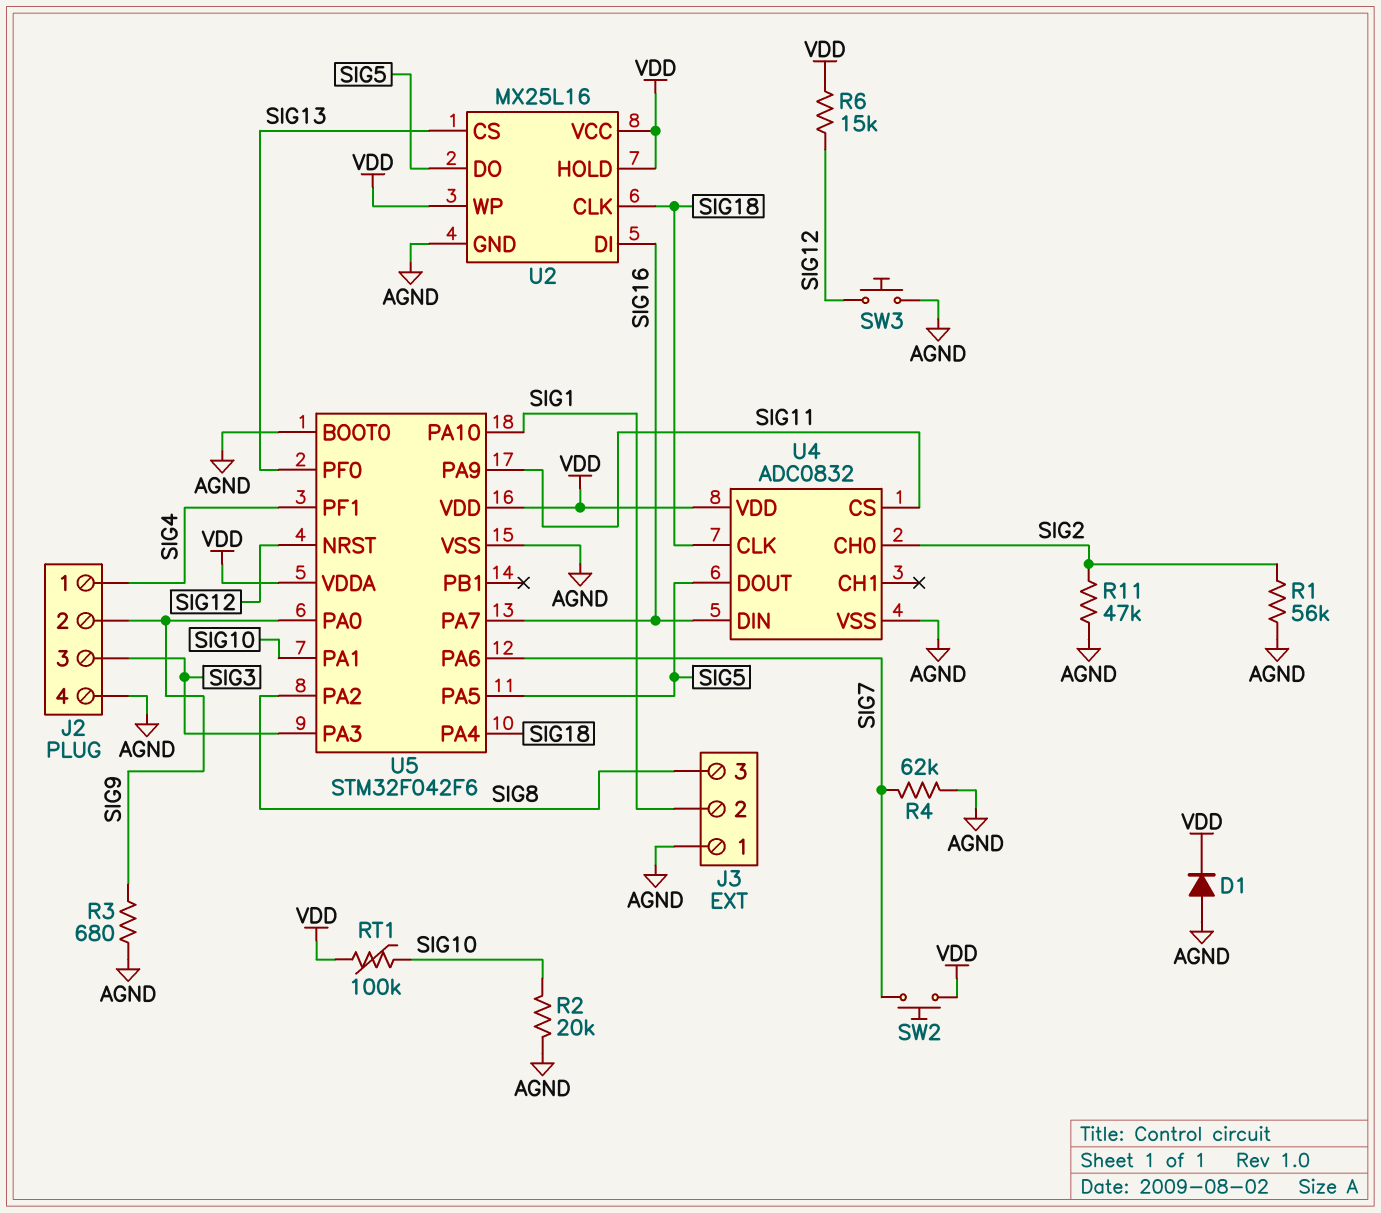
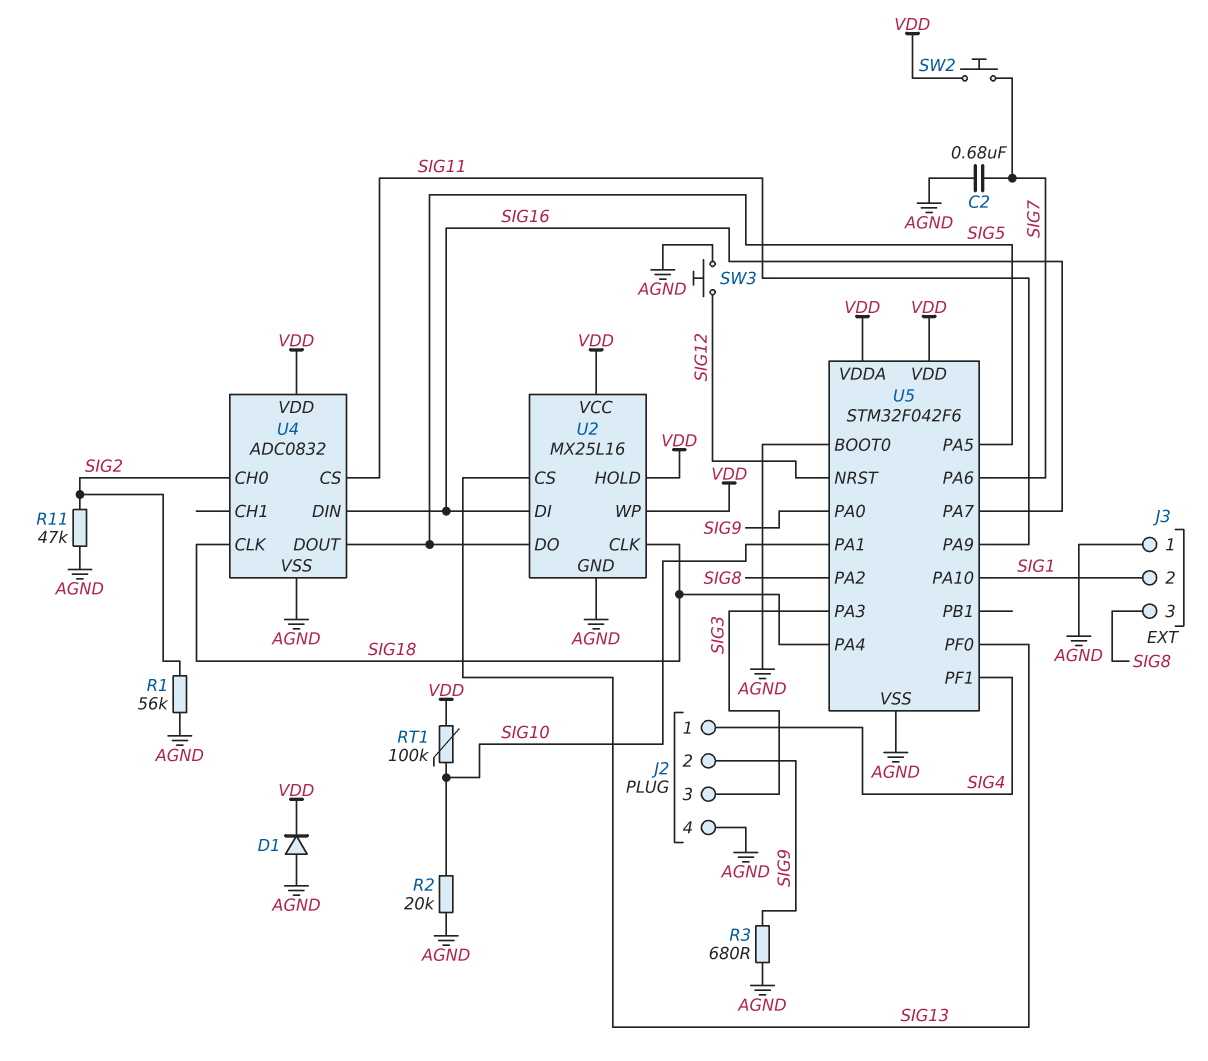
C2: none -> 680nF (AGND, SIG7)
R4: 62k (AGND, SIG7) -> none
R6: 15k (SIG12, VDD) -> none

